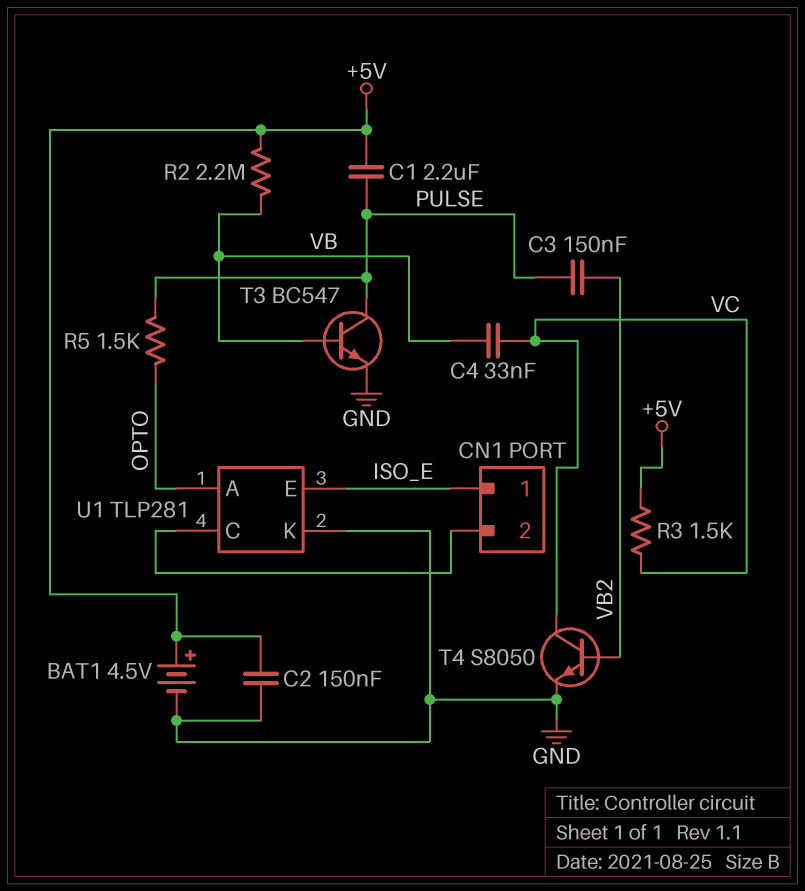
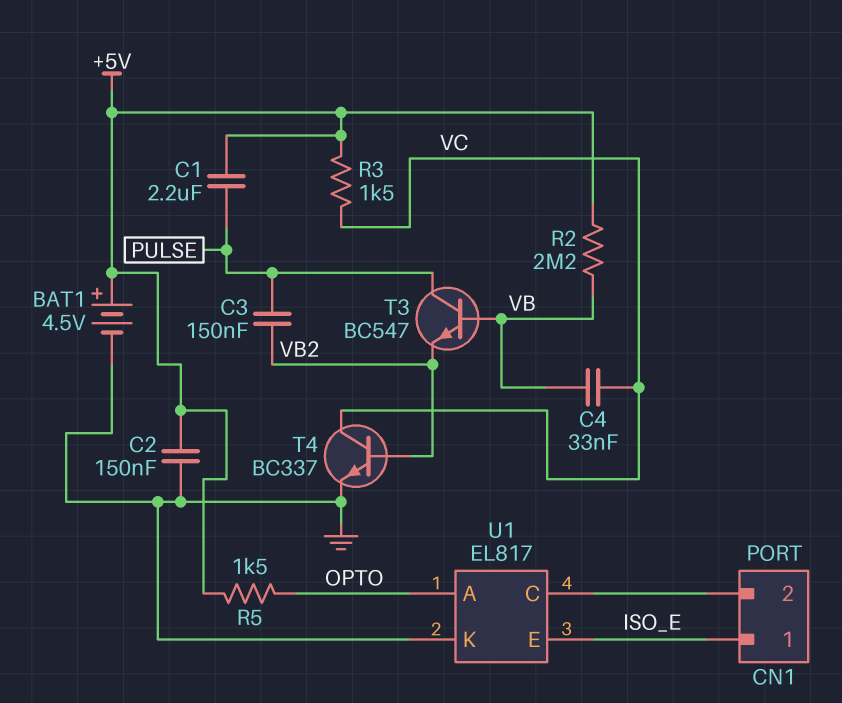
R5: 1.5k (OPTO, PULSE) -> 1.5k (+5V, OPTO)
T3: NPN BC547 (B VB, C PULSE, E GND) -> NPN BC547 (B VB, C PULSE, E VB2)
T4: NPN S8050 (B VB2, C VC, E GND) -> NPN BC337 (B VB2, C VC, E GND)
U1: TLP281 -> EL817

